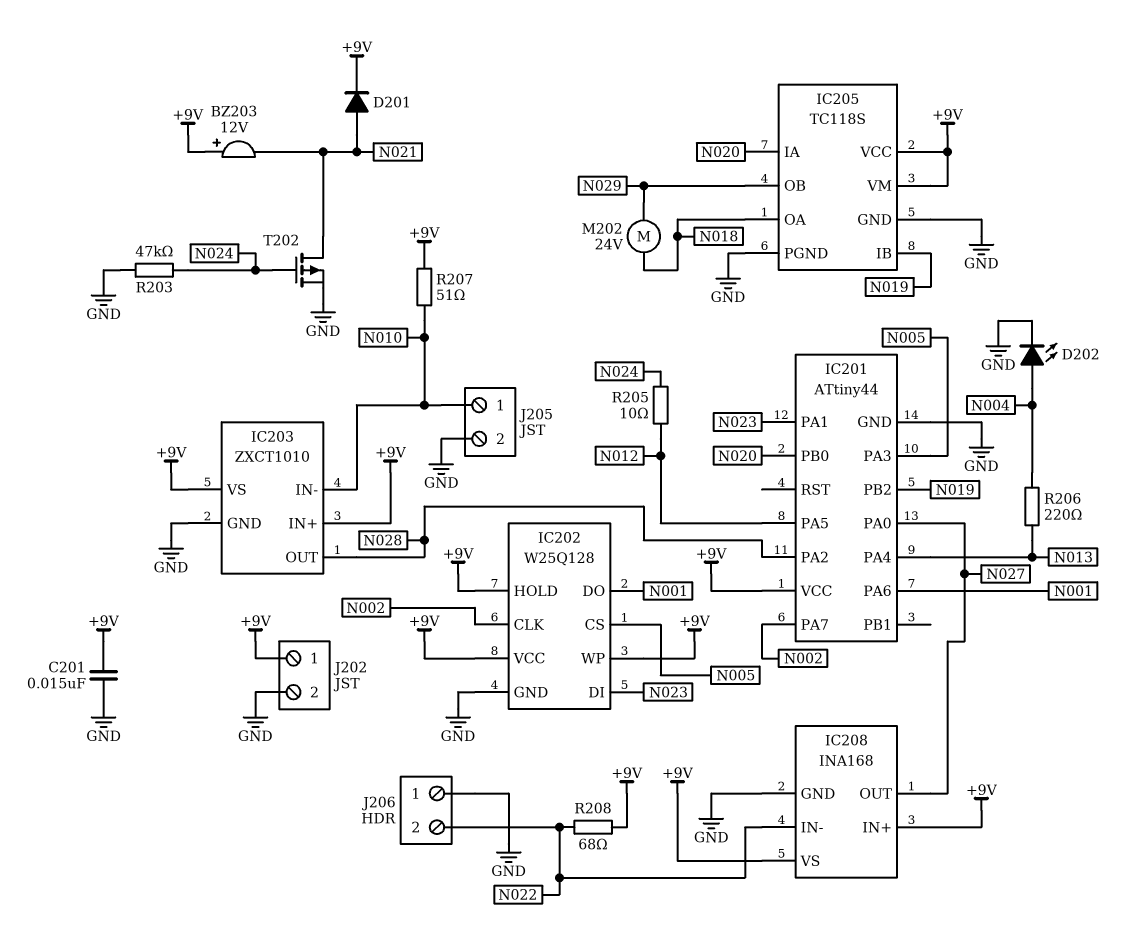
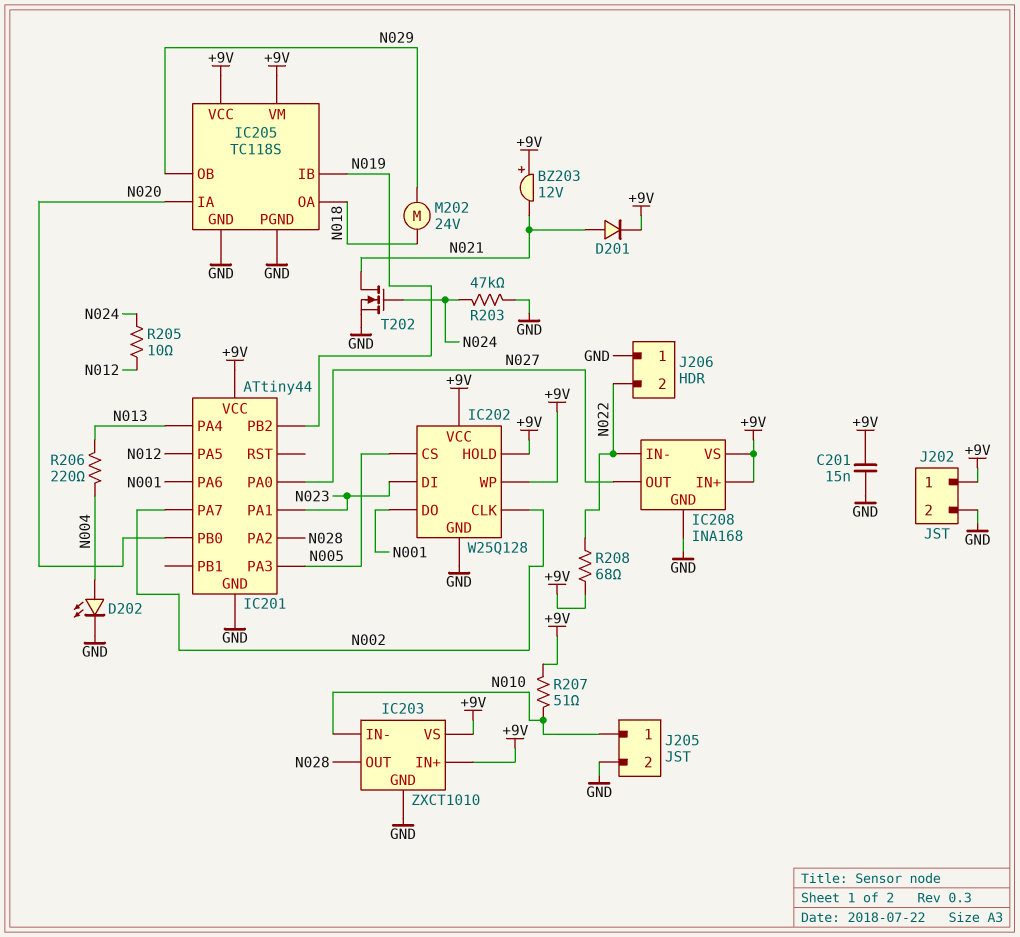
T202: PMOS (G N024, D N021, S GND) -> NMOS (G N024, D N021, S GND)

